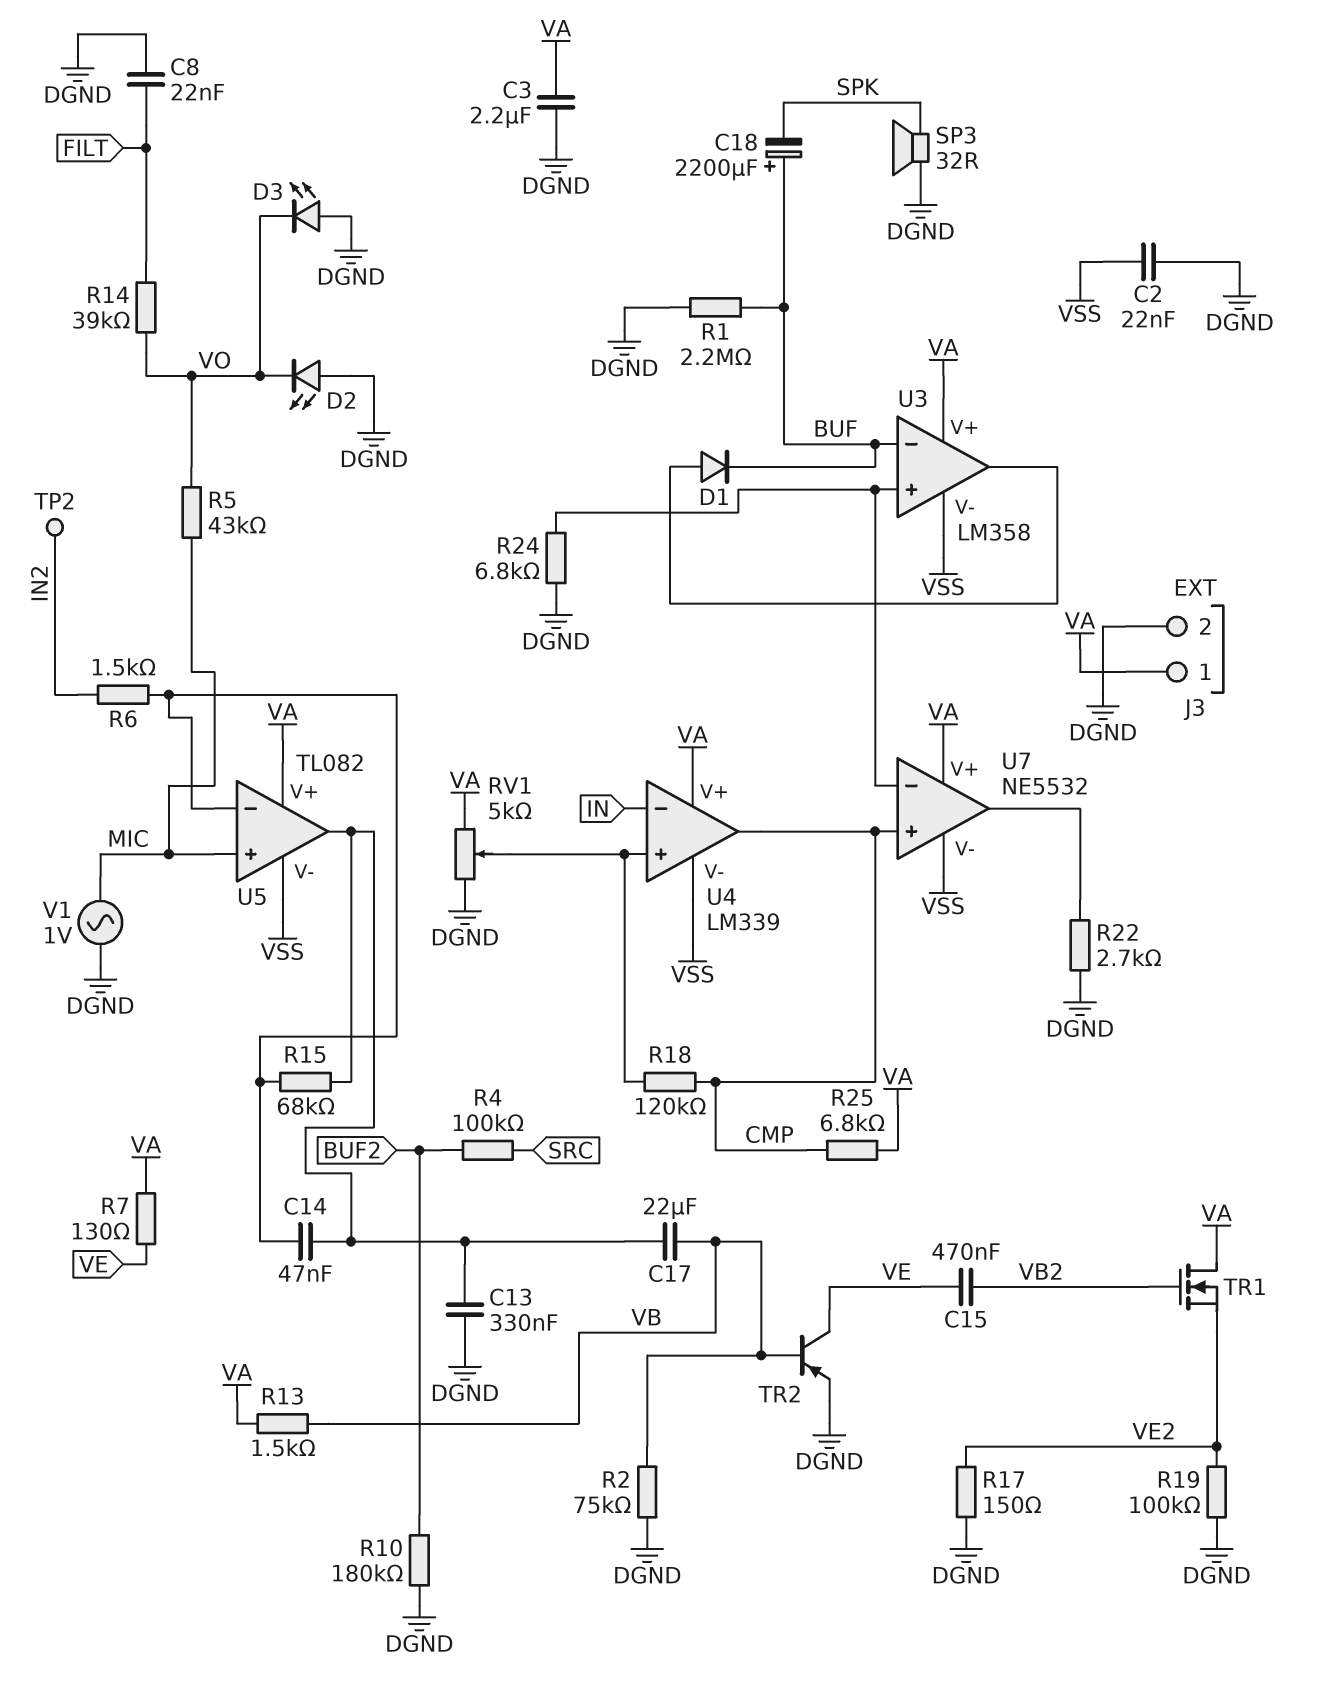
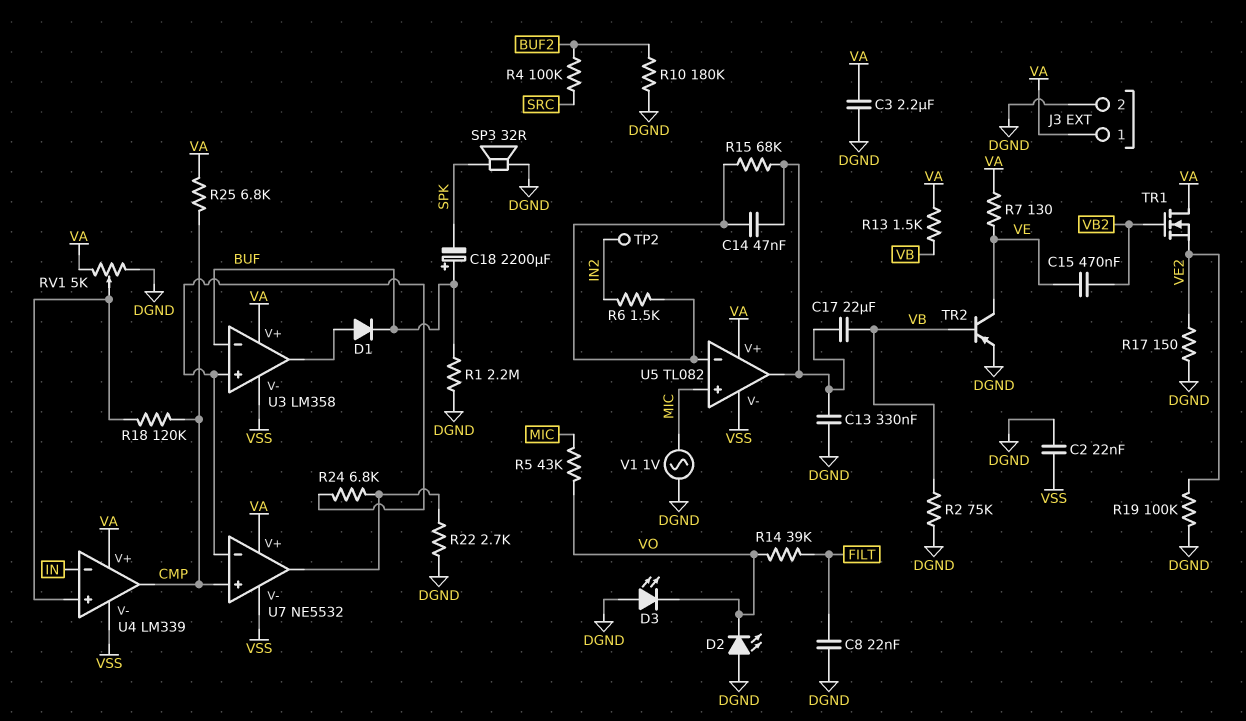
R24: 6.8k (DGND, U3/in+) -> 6.8k (U3/in+, U7/out)

